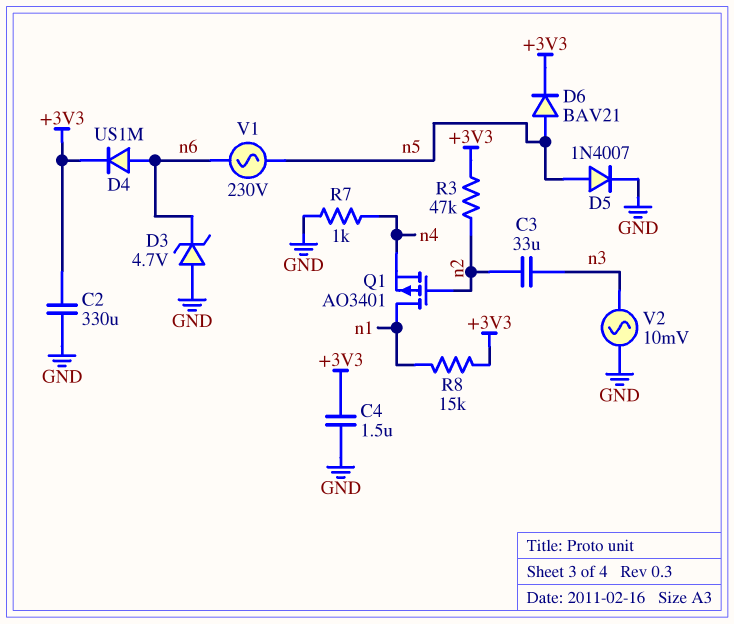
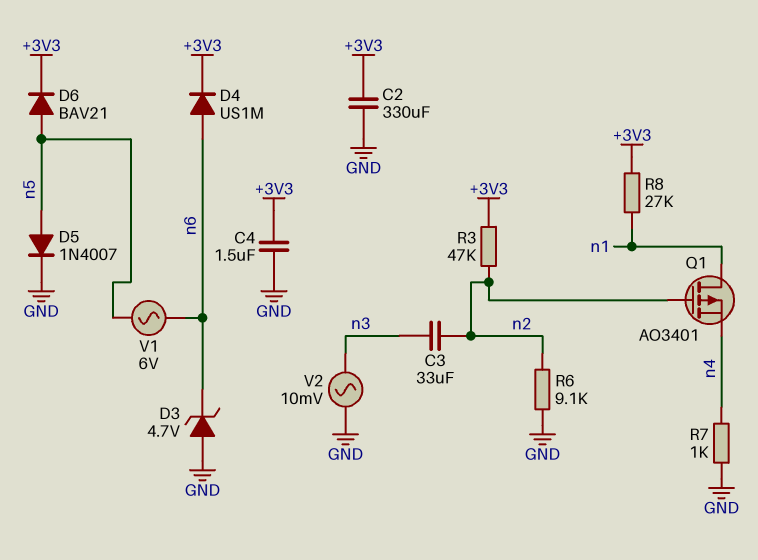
R6: none -> 9.1k (GND, n2)
R8: 15k (+3V3, n1) -> 27k (+3V3, n1)
V1: AC 230V (n5, n6) -> AC 6V (n5, n6)

